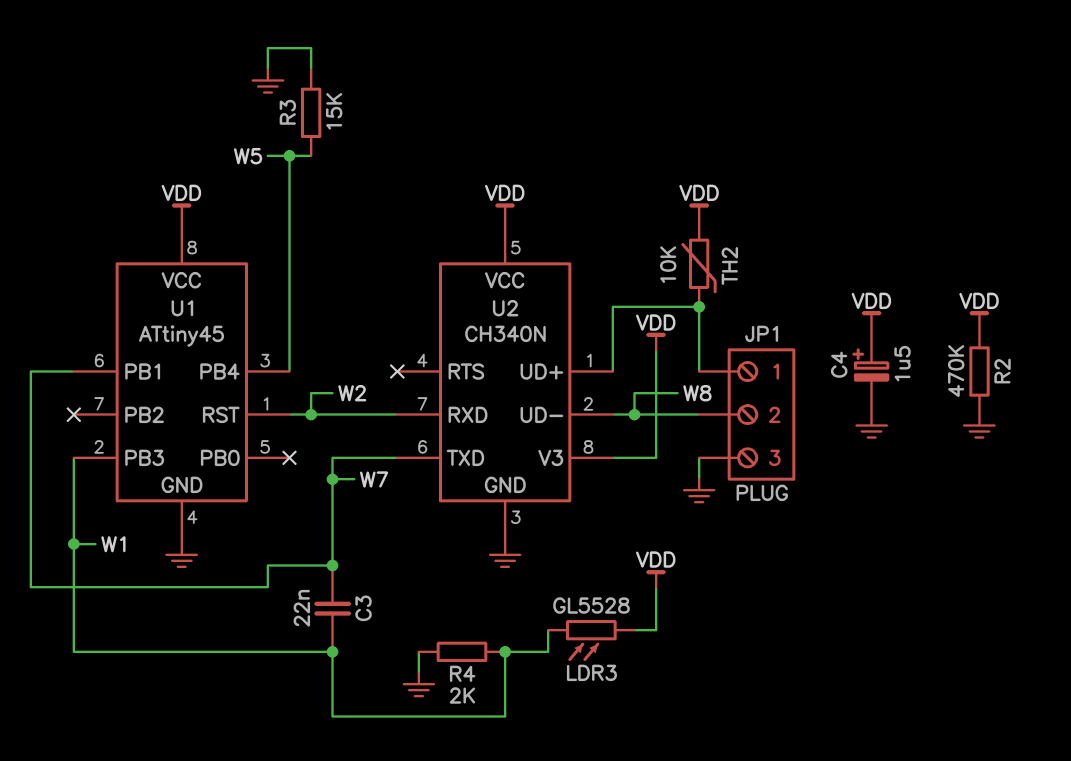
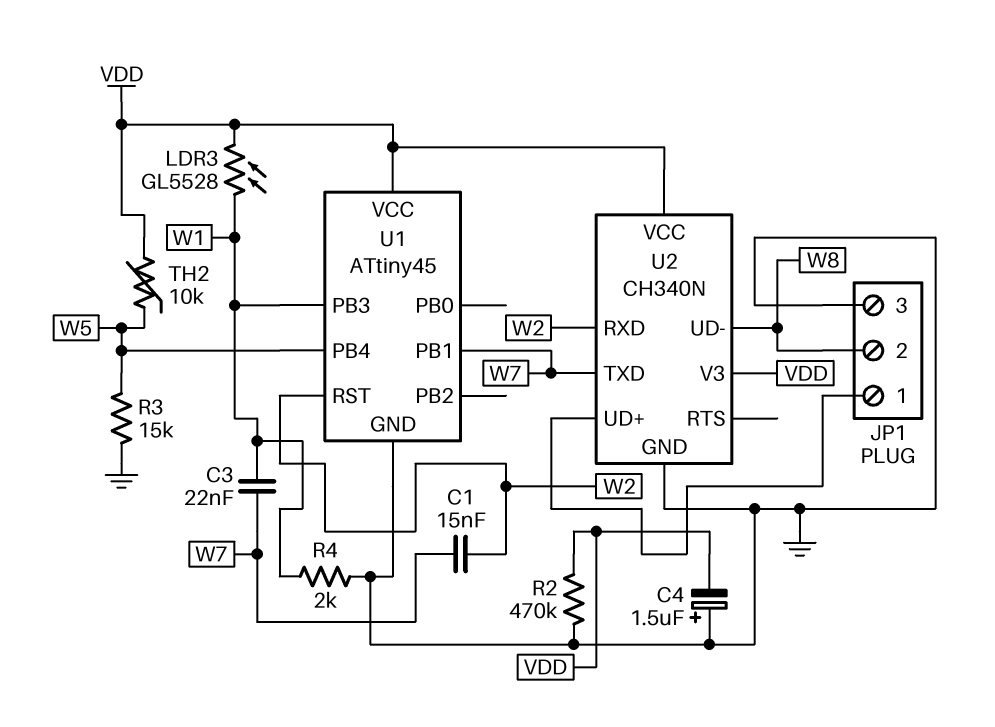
C1: none -> 15nF (W2, W7)
C4: 1.5uF (plus VDD, minus GND) -> 1.5uF (plus GND, minus VDD)
TH2: 10k (JP1/1, VDD) -> 10k (VDD, W5)

